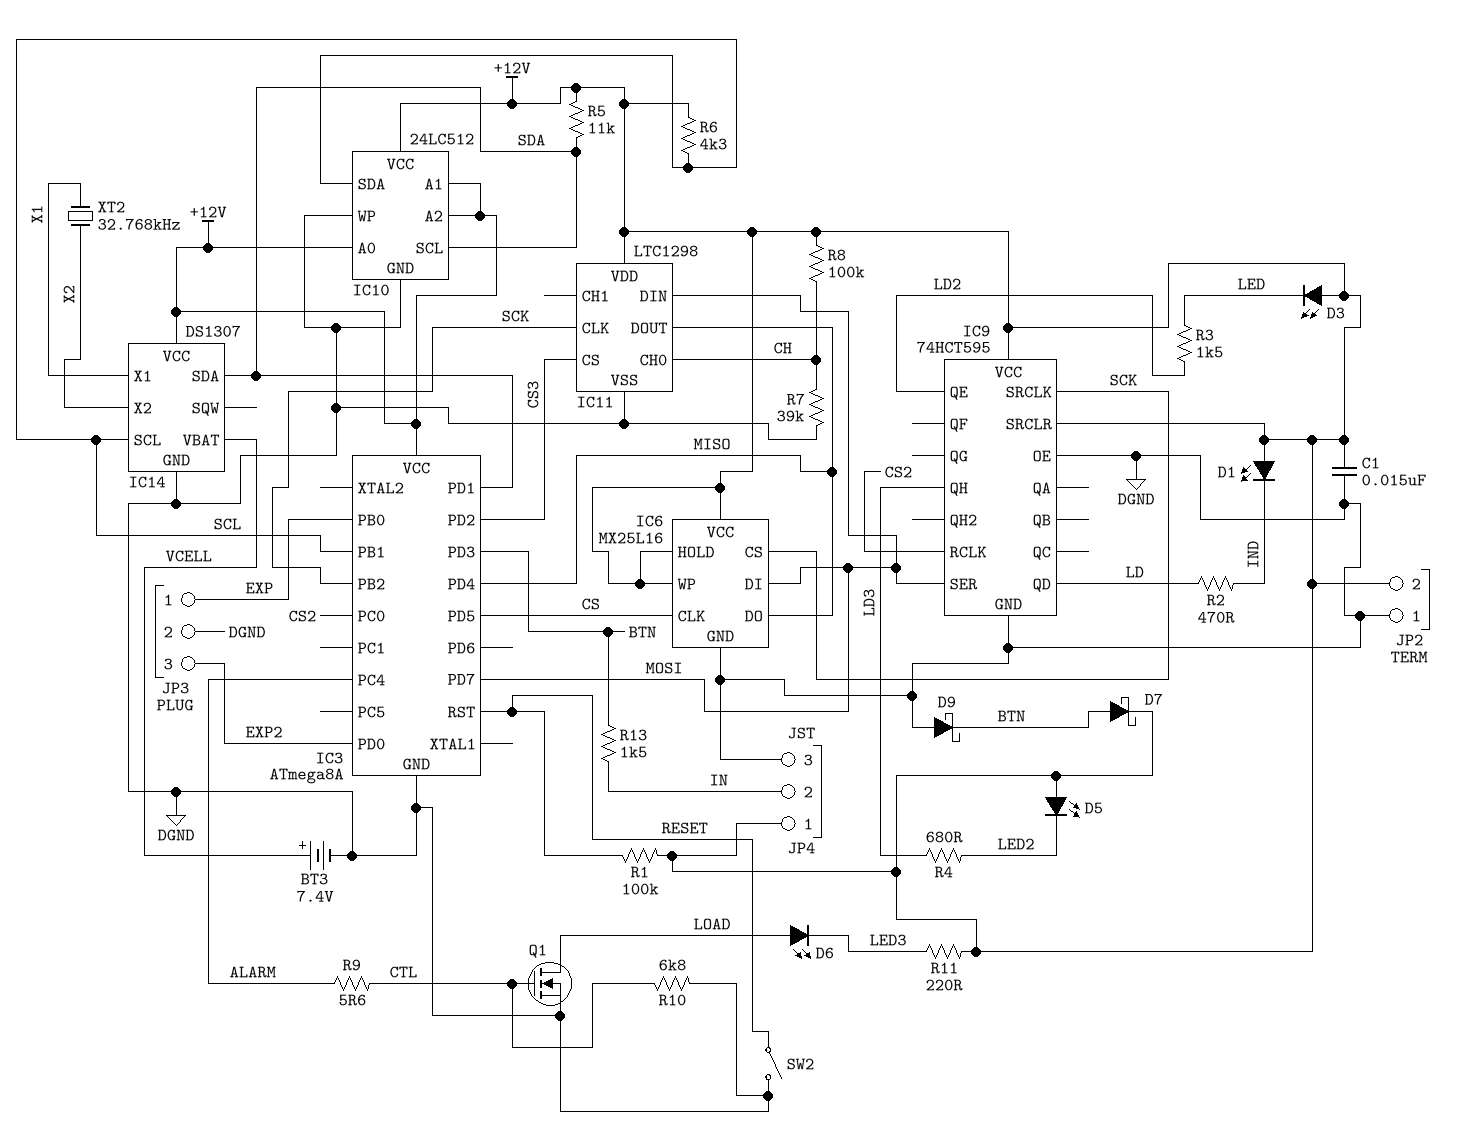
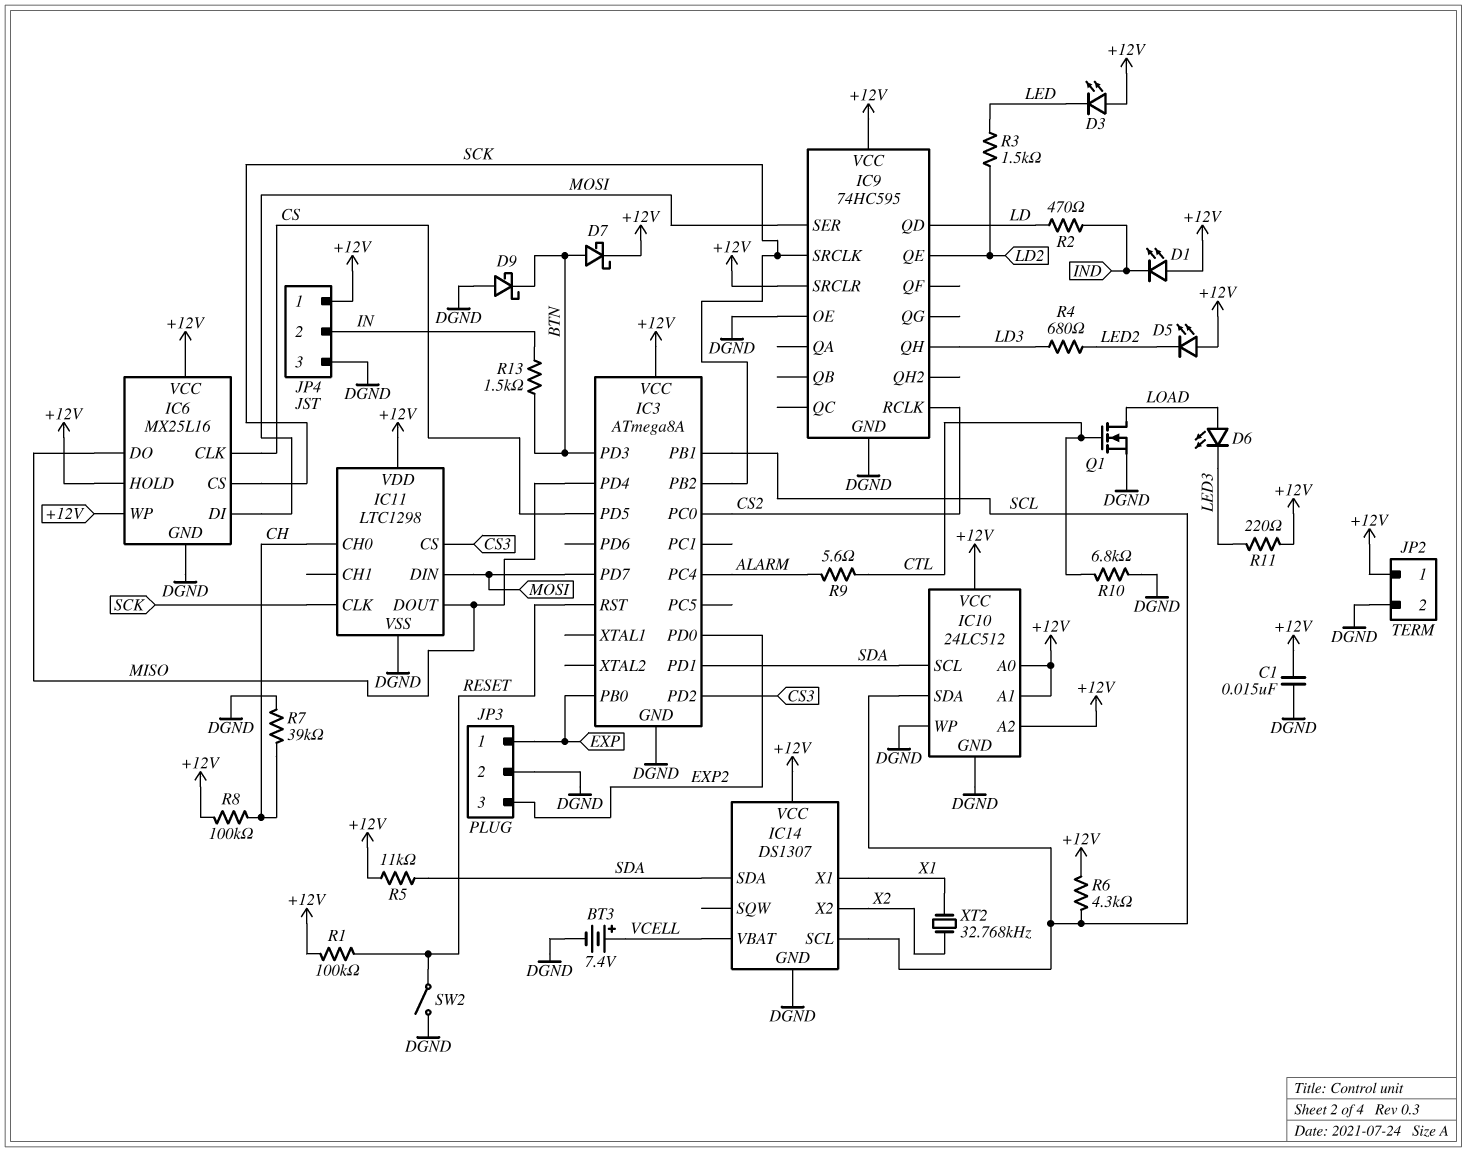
IC9: 74HCT595 -> 74HC595
JP2 pin 1: DGND -> +12V
JP2 pin 2: +12V -> DGND

